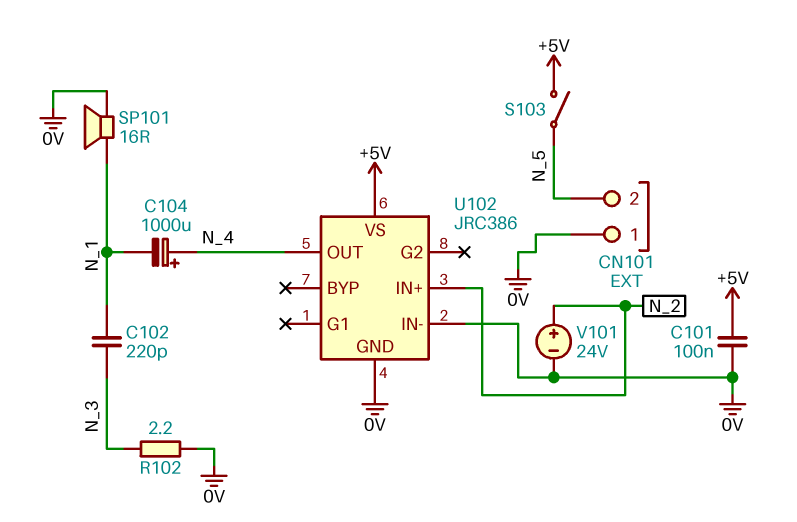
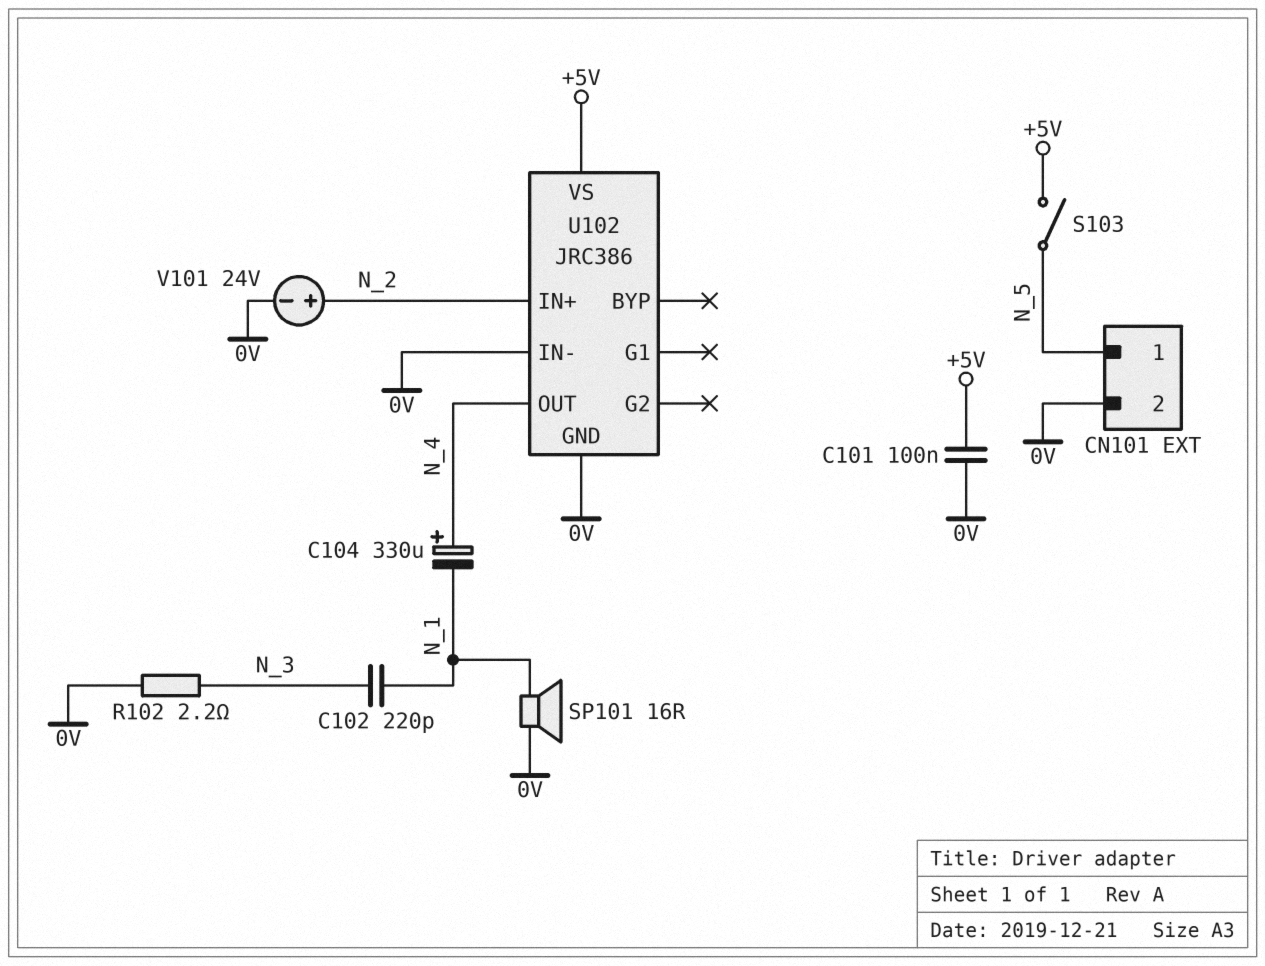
C104: 1000uF (plus N_4, minus N_1) -> 330uF (plus N_4, minus N_1)
CN101 pin 1: 0V -> N_5
CN101 pin 2: N_5 -> 0V

